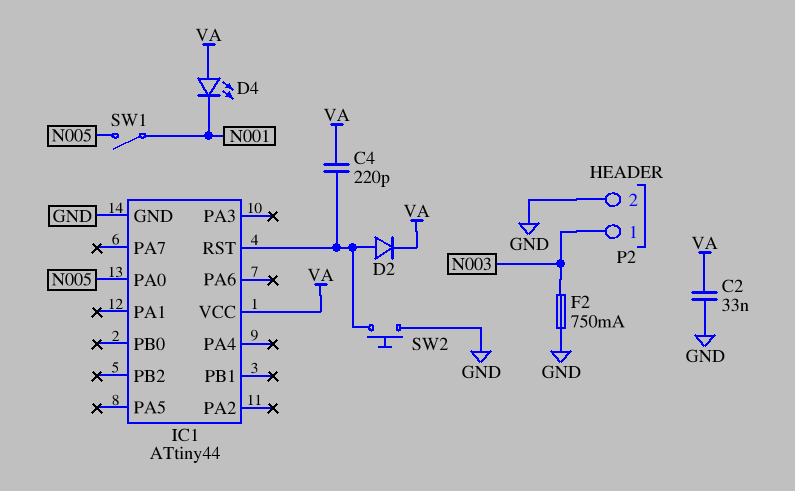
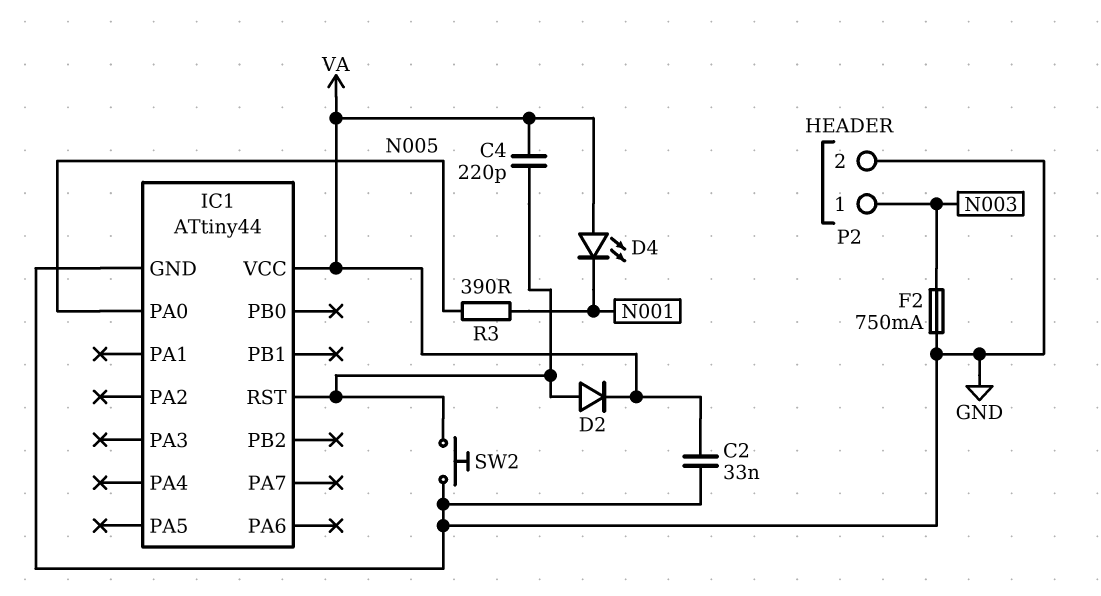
R3: none -> 390 (N001, N005)
SW1: switch (N001, N005) -> none

